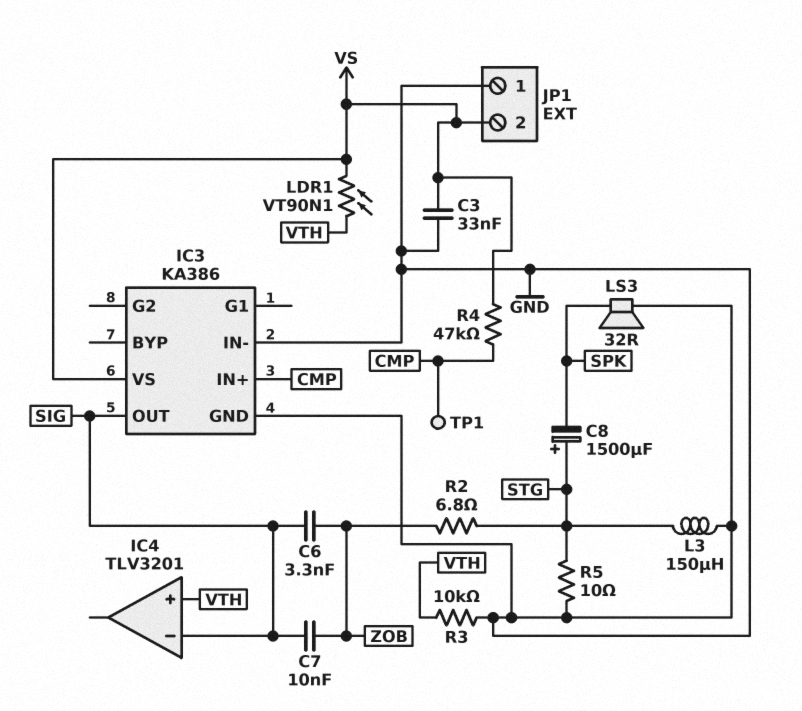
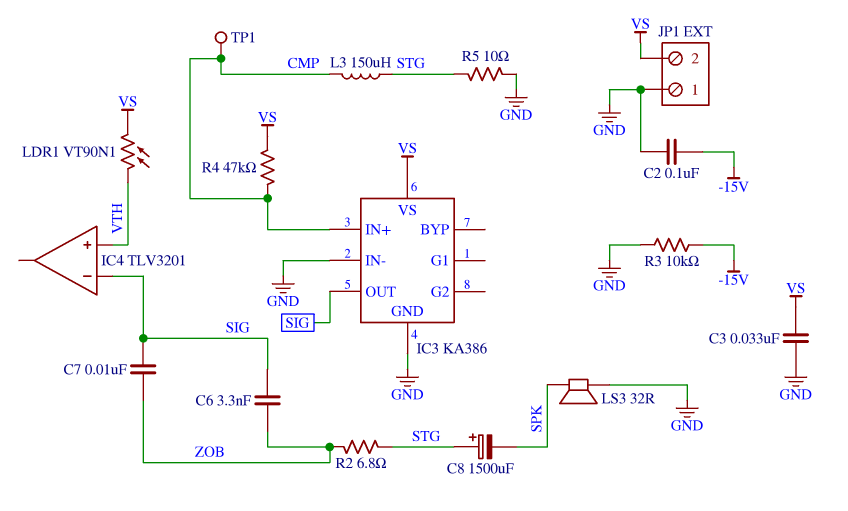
C2: none -> 100nF (-15V, GND)
L3: 150uH (GND, STG) -> 150uH (CMP, STG)
R3: 10k (GND, VTH) -> 10k (-15V, GND)

